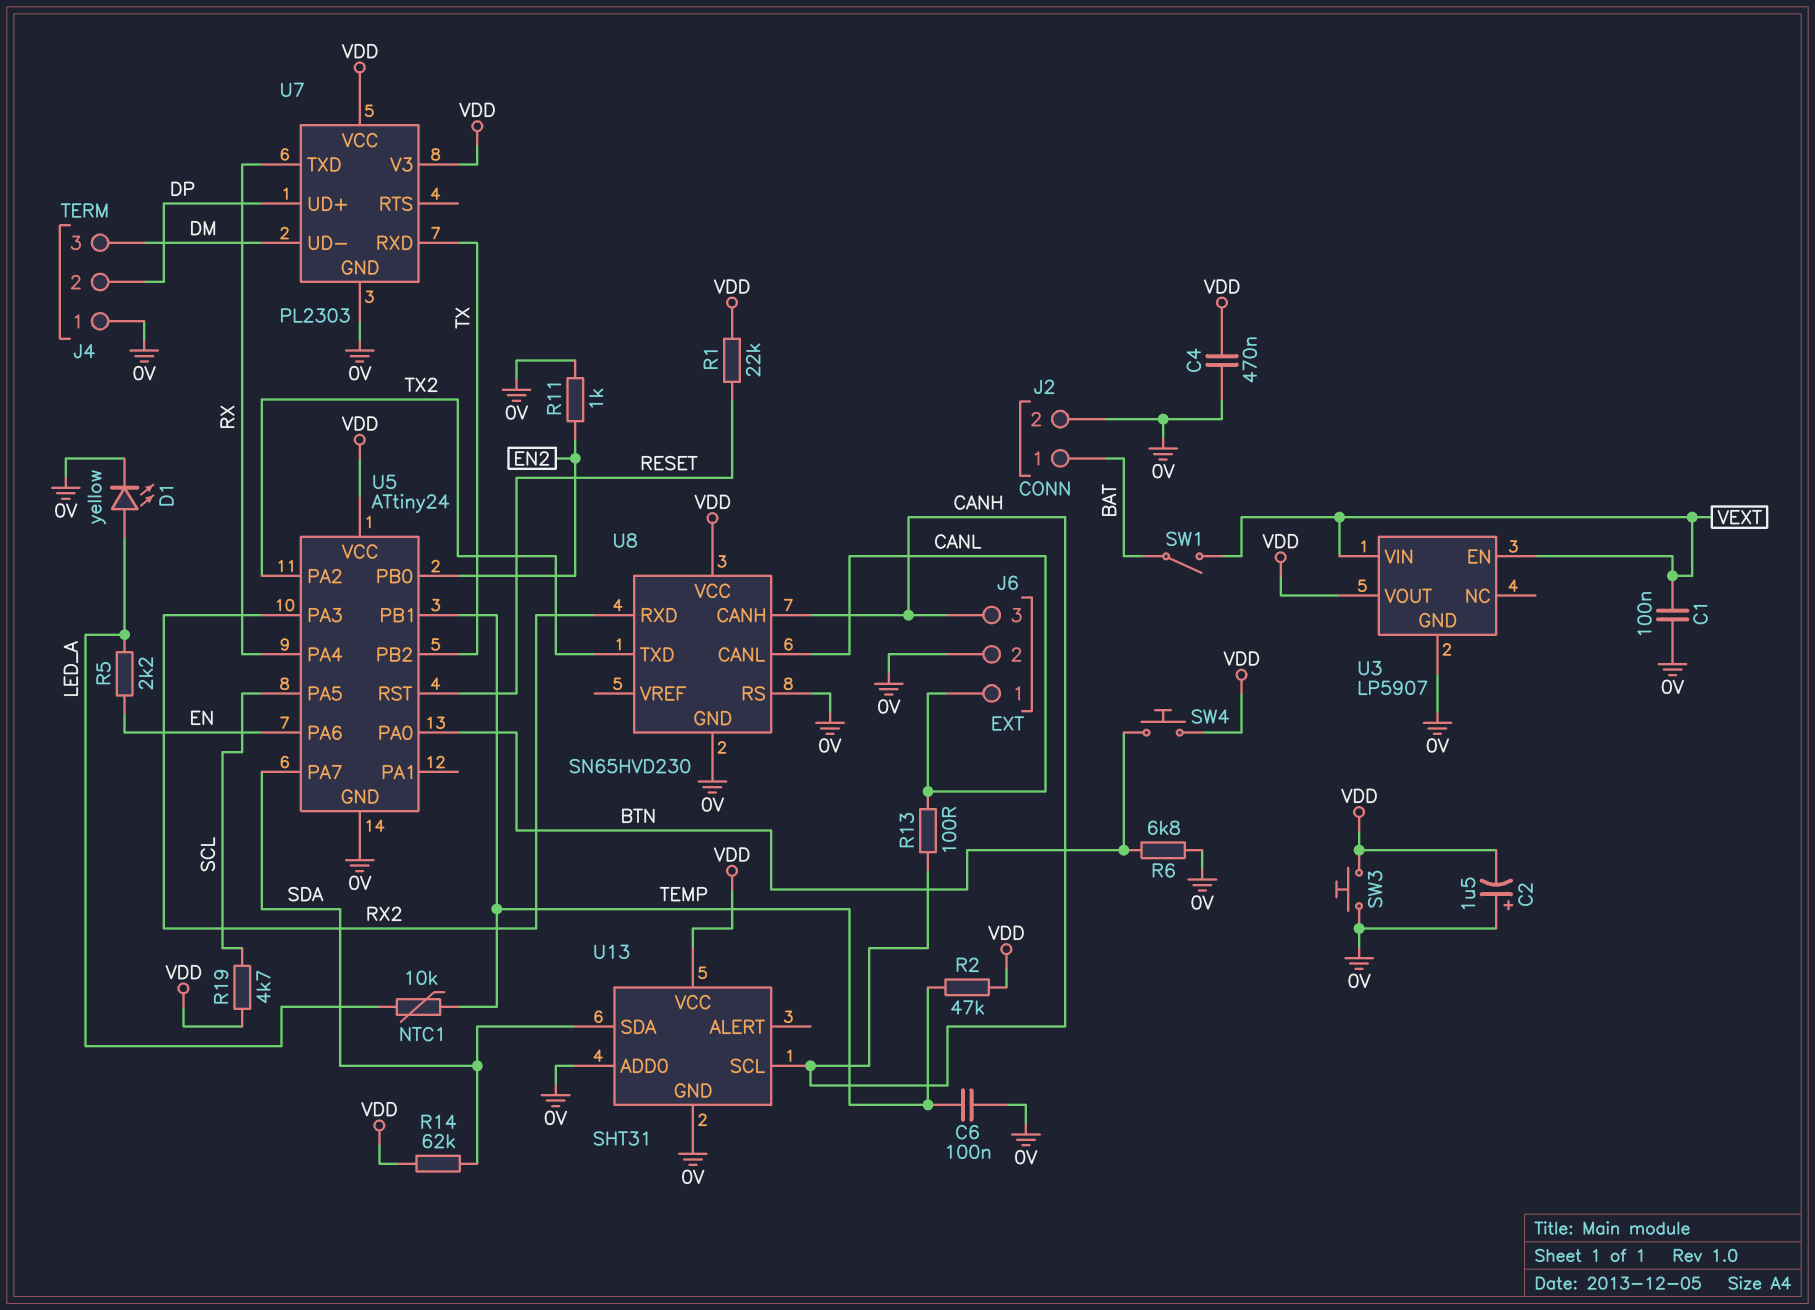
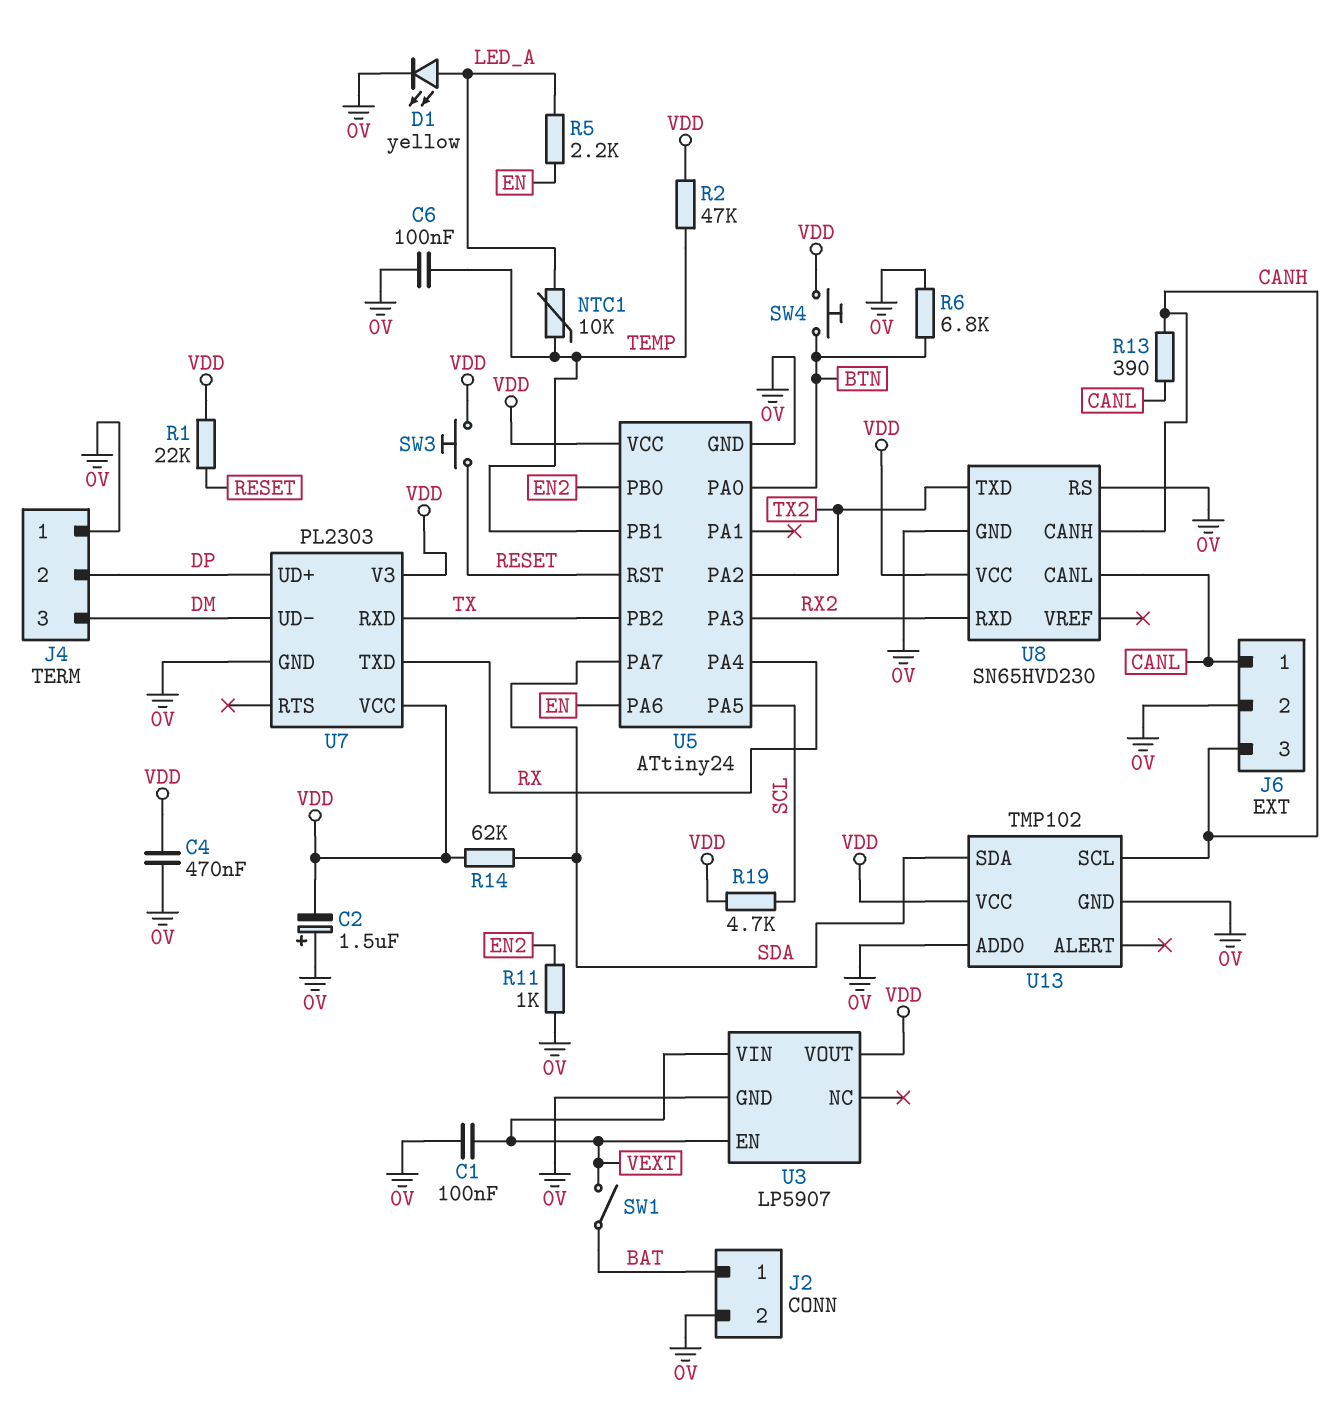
R13: 100 (CANH, CANL) -> 390 (CANH, CANL)
SW3: button (0V, VDD) -> button (RESET, VDD)
U13: SHT31 -> TMP102

